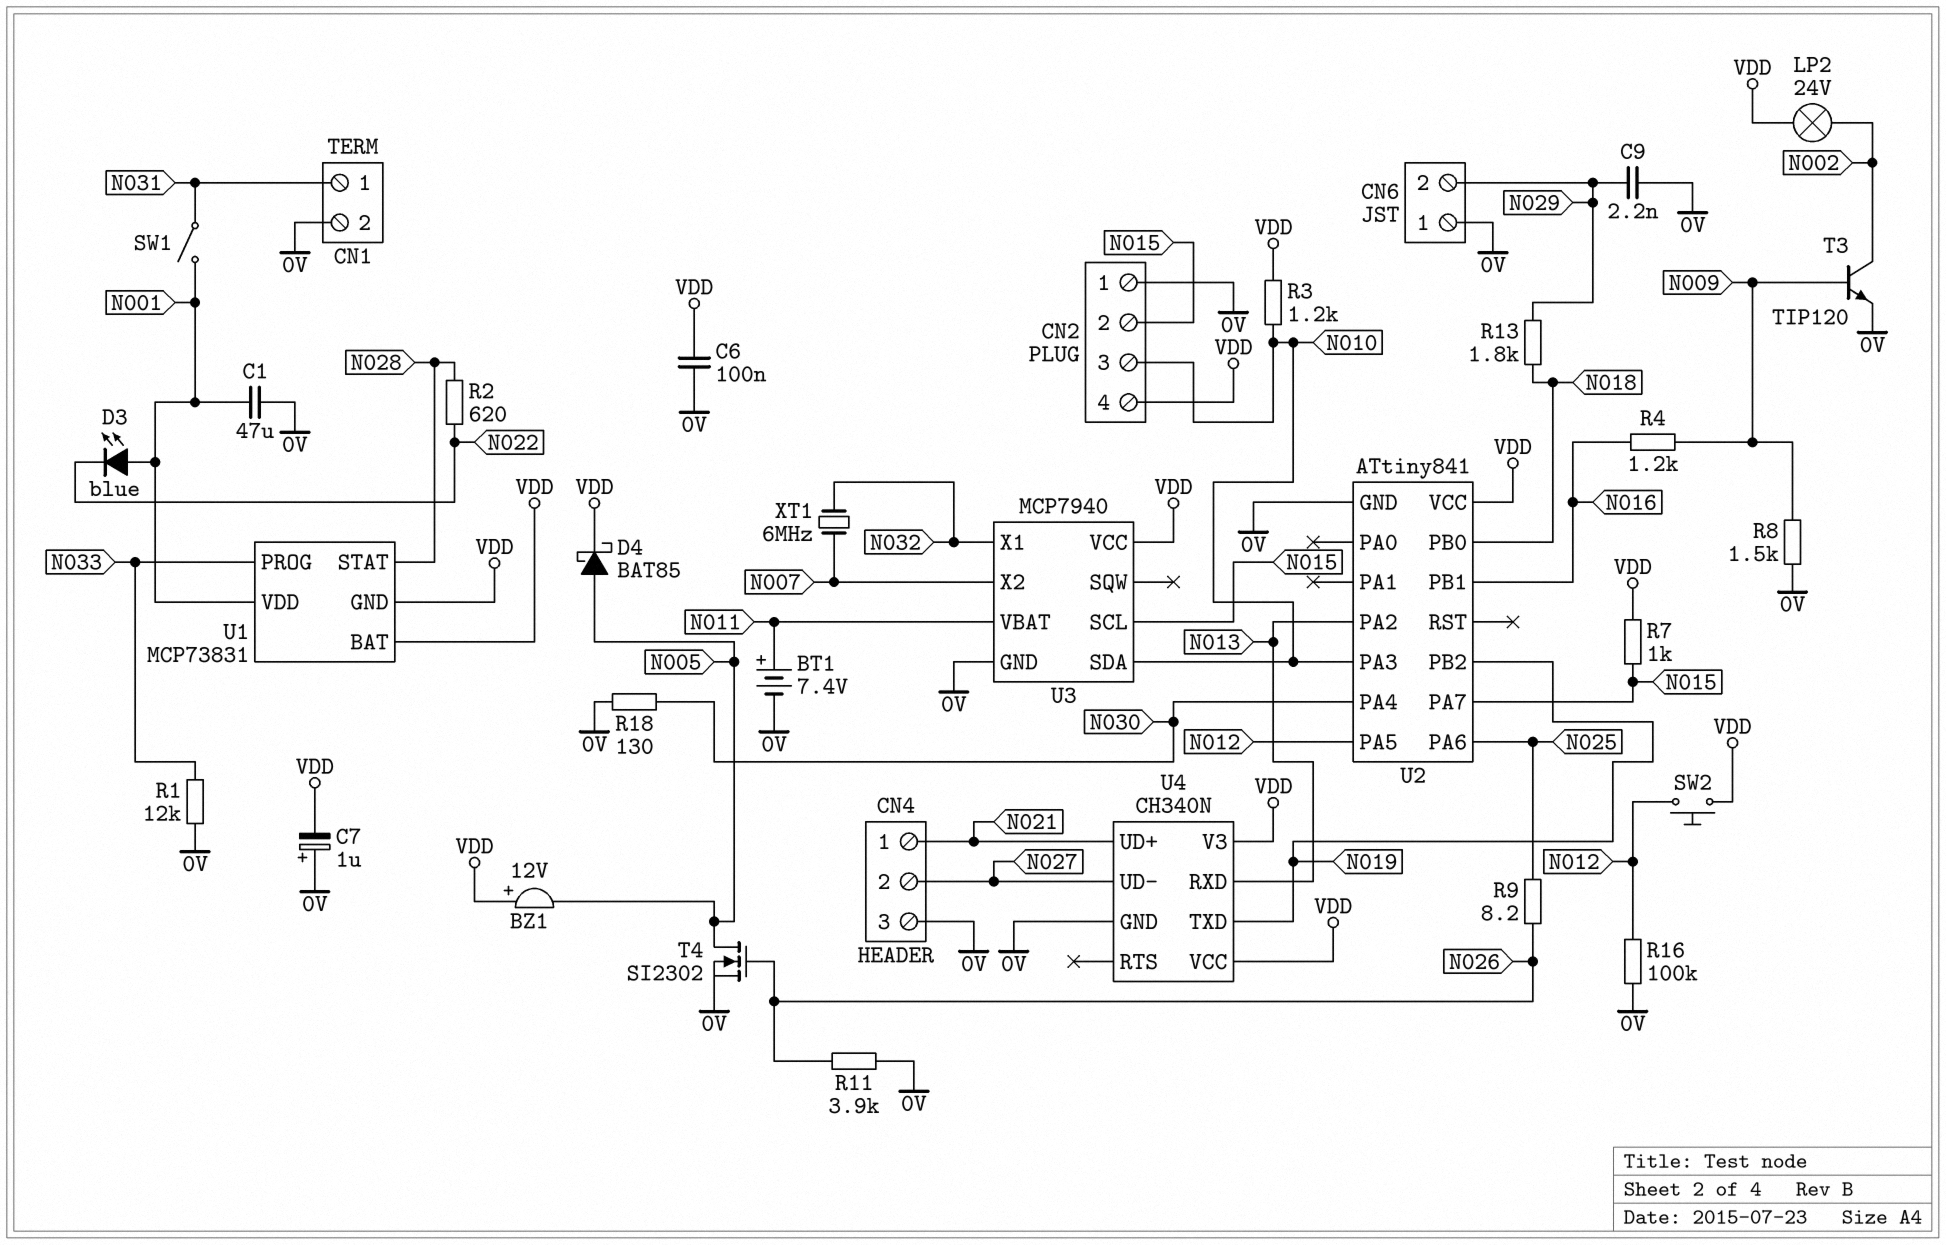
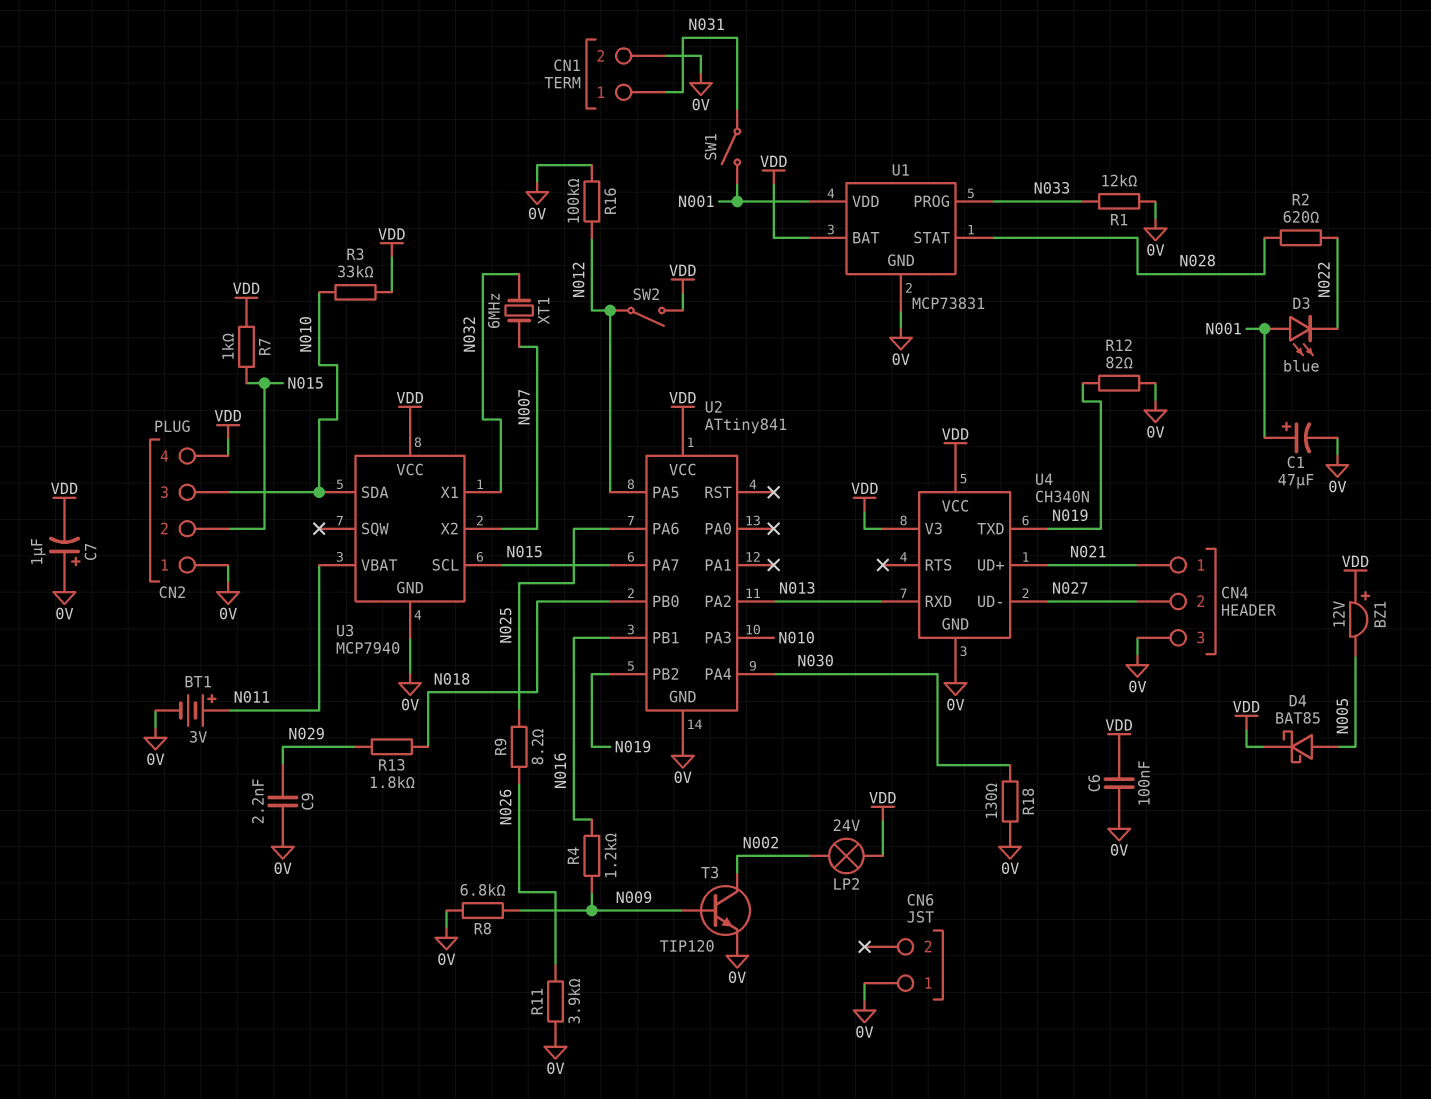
BT1: 7.4V (plus N011, minus 0V) -> 3V (plus N011, minus 0V)
C1: 47uF (0V, N001) -> 47uF (plus N001, minus 0V)
CN6 pin 2: N029 -> none
R3: 1.2k (N010, VDD) -> 33k (N010, VDD)
R8: 1.5k (0V, N009) -> 6.8k (0V, N009)
R12: none -> 82 (0V, N019)
SW2: button (N012, VDD) -> switch (N012, VDD)
T4: NMOS SI2302 (G N026, D N005, S 0V) -> none
U1 pin GND: VDD -> 0V

